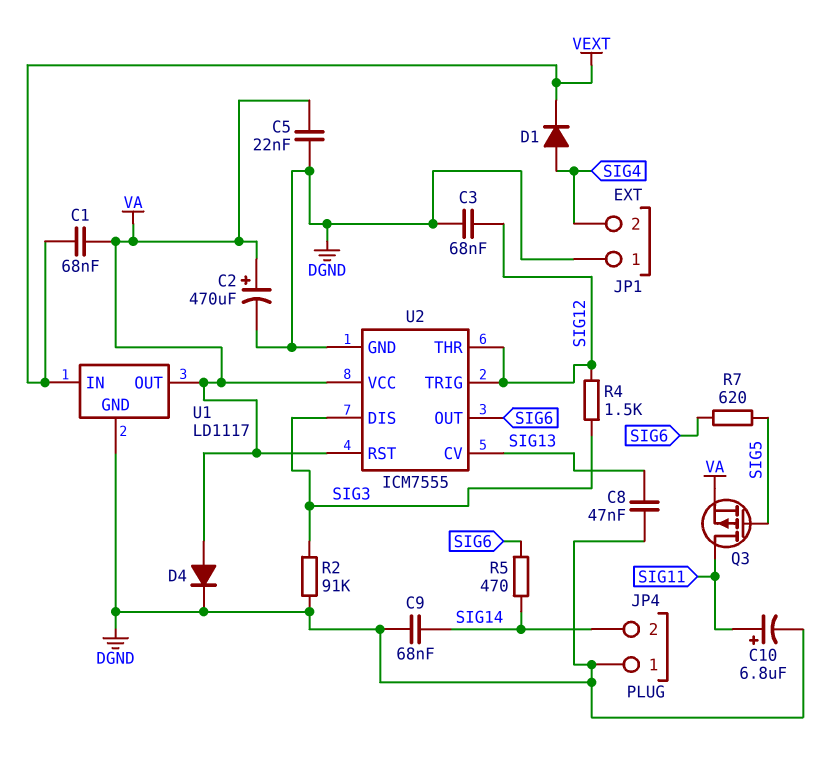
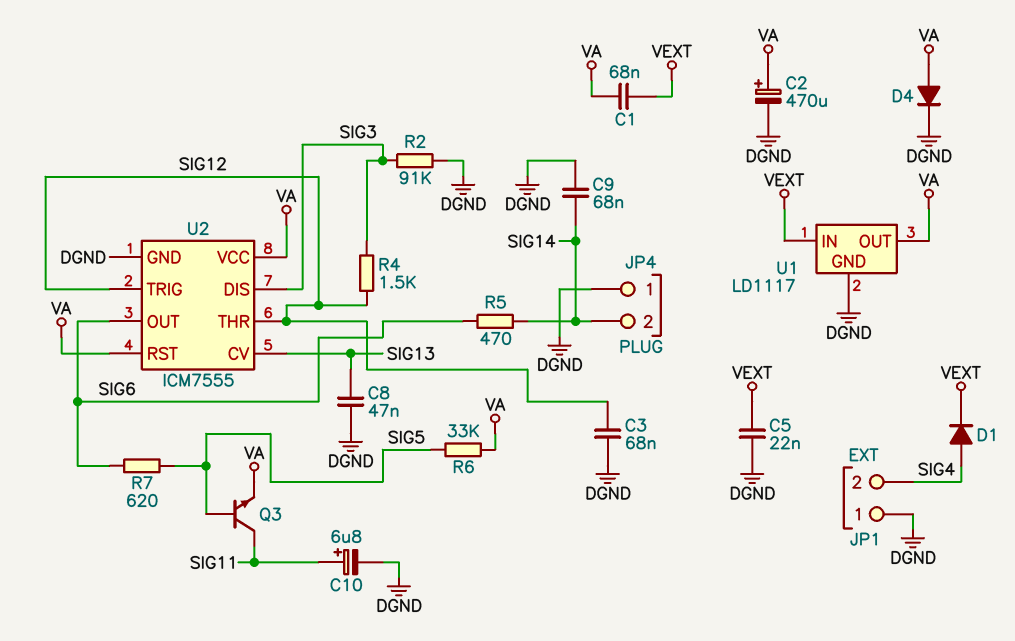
C5: 22nF (DGND, VA) -> 22nF (DGND, VEXT)
Q3: PMOS (G SIG5, D SIG11, S VA) -> NPN (B SIG5, C SIG11, E VA)
R6: none -> 33k (SIG5, VA)

